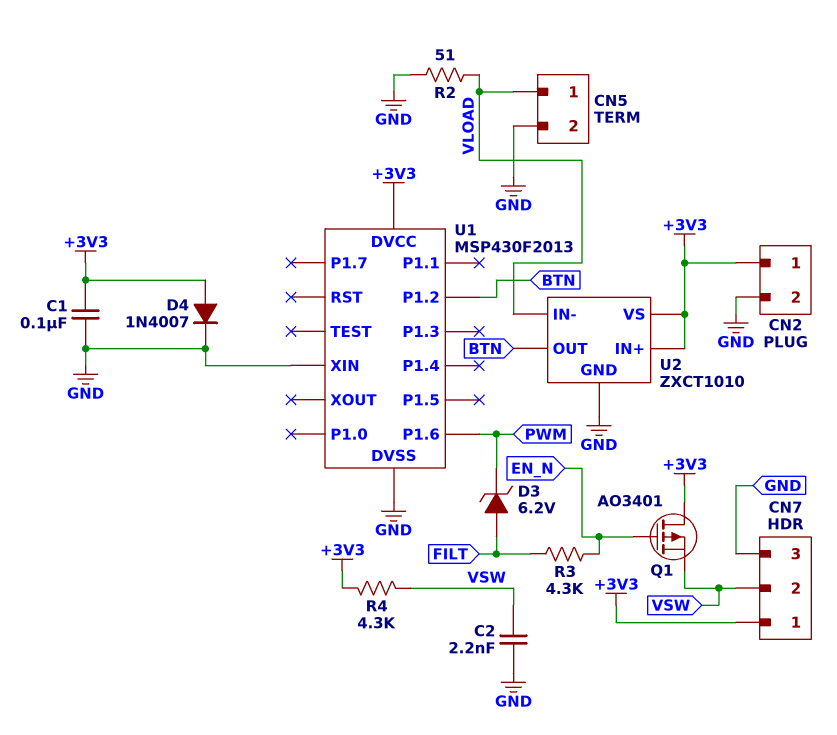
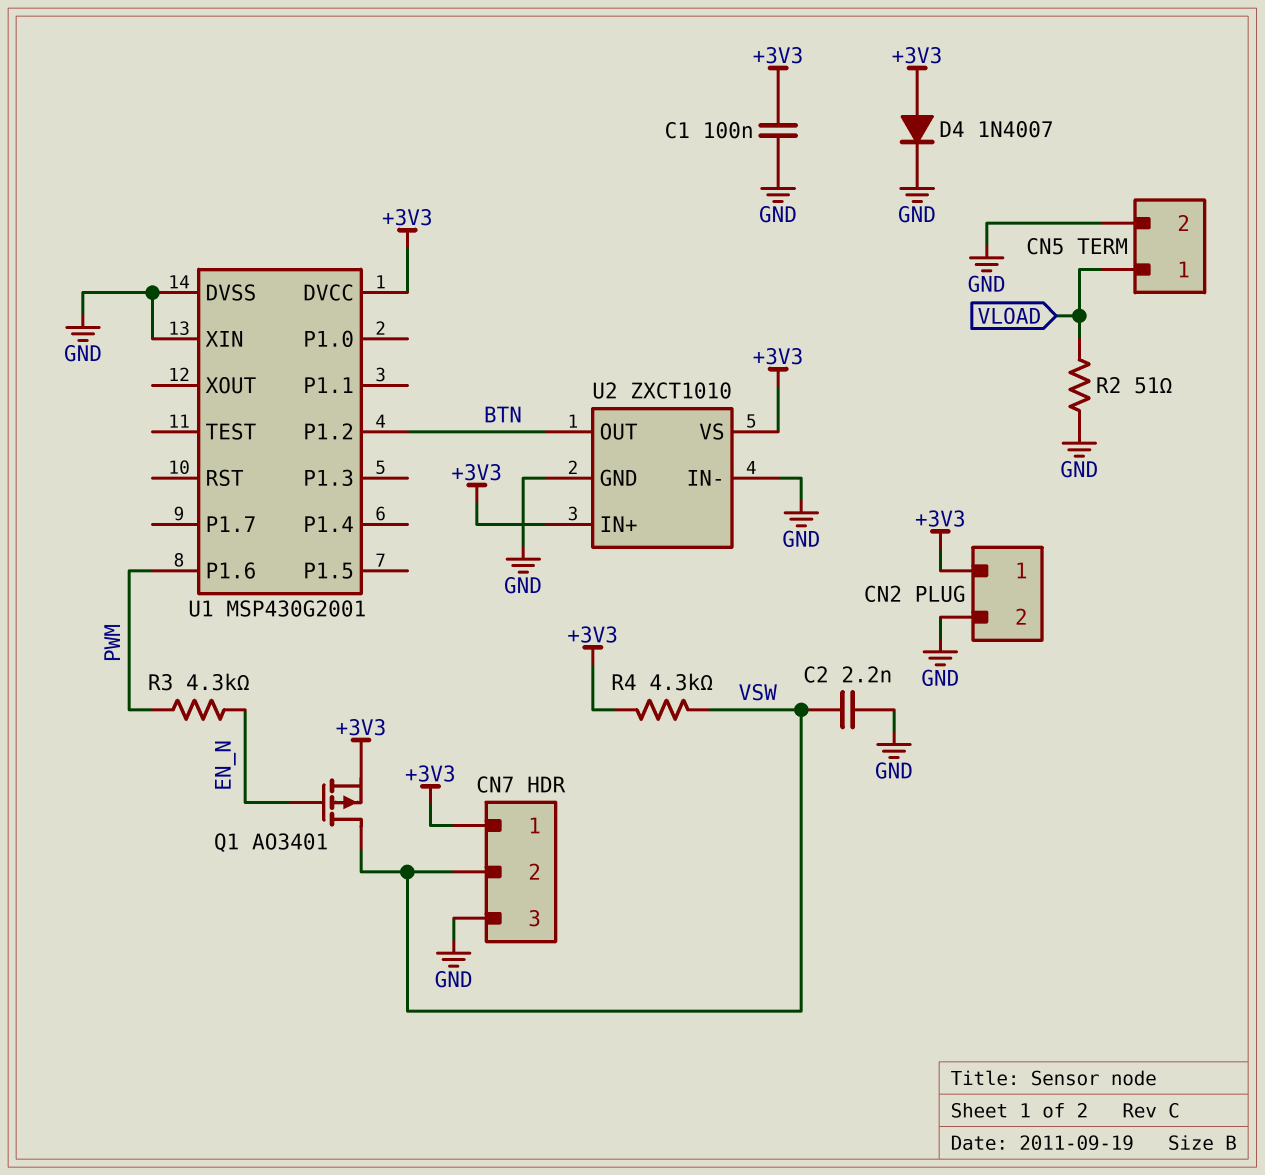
D3: zener 6.2V (A FILT, K PWM) -> none
Q1: PMOS AO3401 (G EN_N, D +3V3, S VSW) -> PMOS AO3401 (G EN_N, D VSW, S +3V3)
R3: 4.3k (EN_N, FILT) -> 4.3k (EN_N, PWM)
U1: MSP430F2013 -> MSP430G2001
U2 pin IN-: VLOAD -> GND

